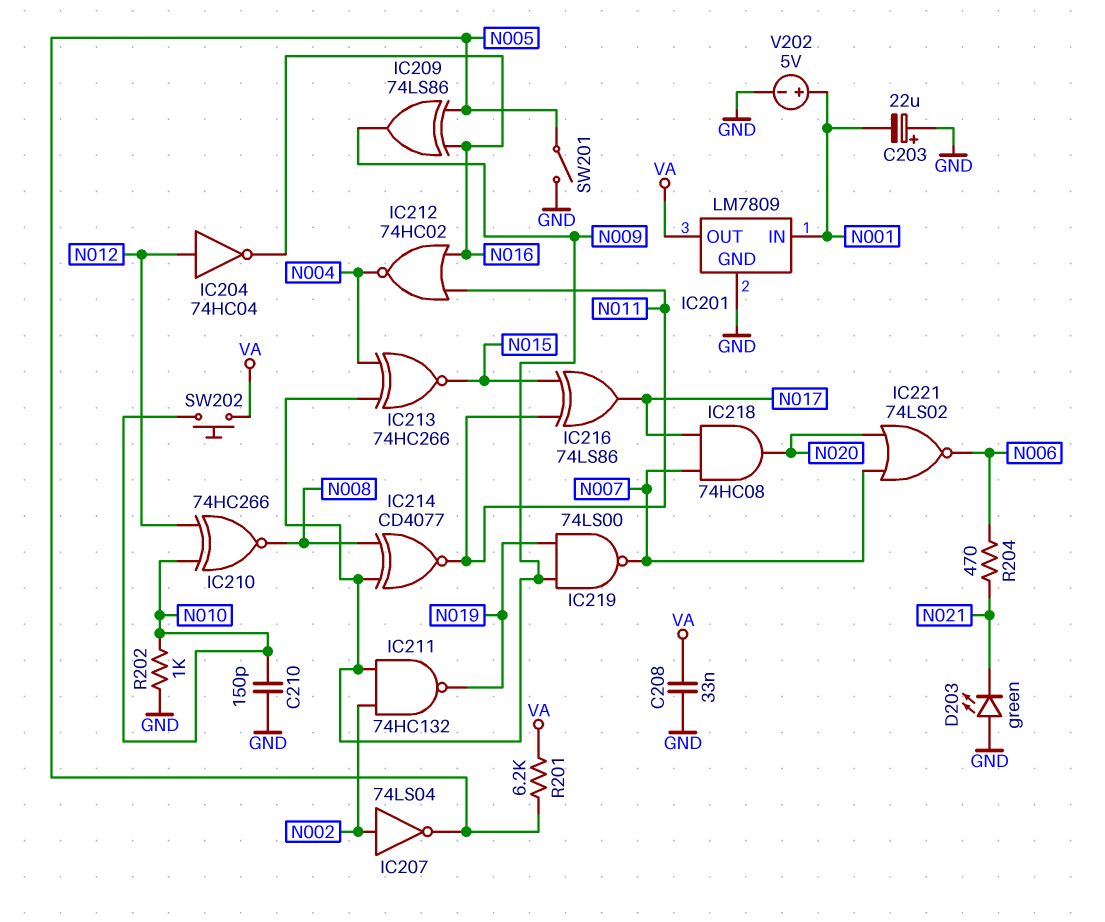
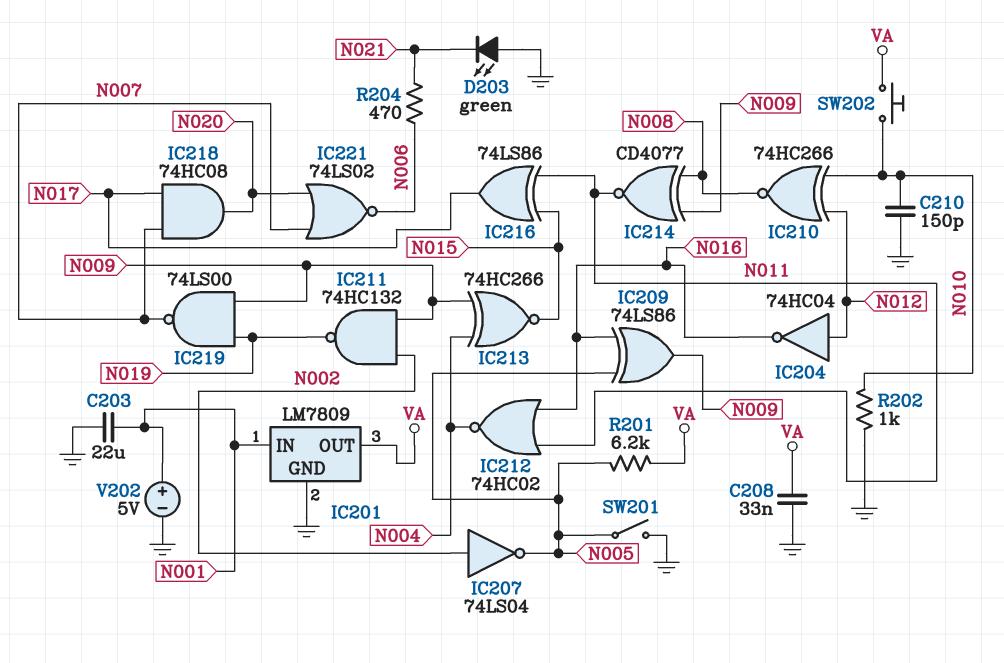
C203: 22uF (plus GND, minus N001) -> 22uF (GND, N001)

